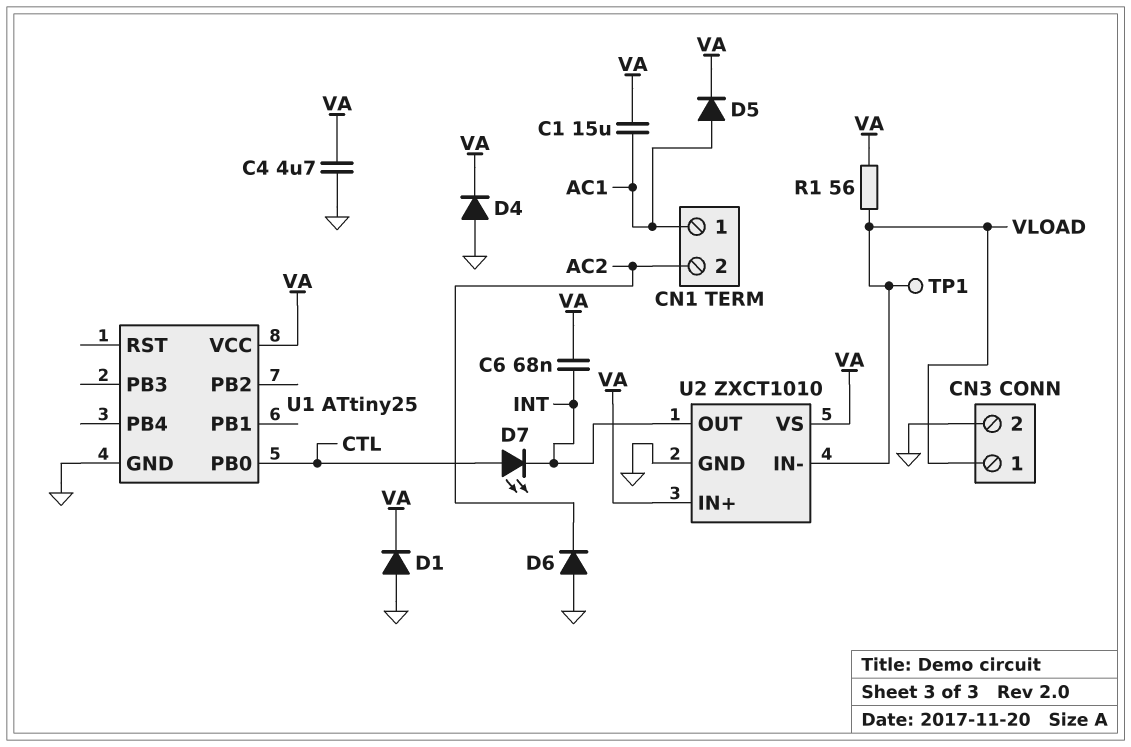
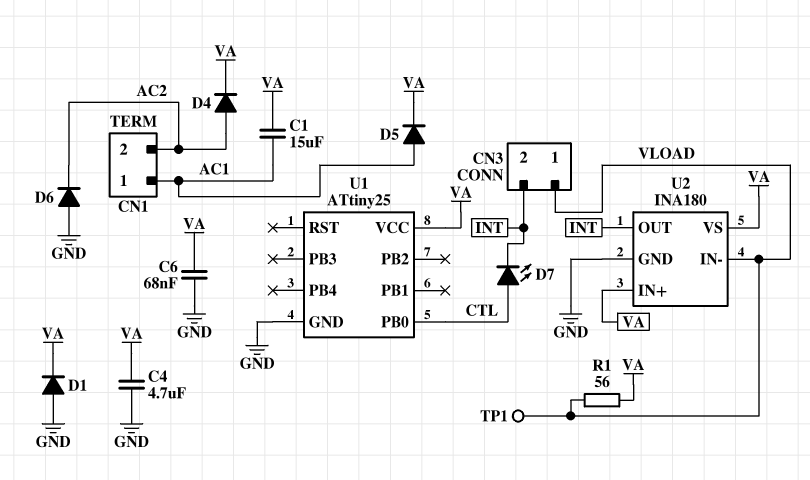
C6: 68nF (INT, VA) -> 68nF (GND, VA)
CN3 pin 2: GND -> INT
D4: diode (A GND, K VA) -> diode (A AC2, K VA)
U2: ZXCT1010 -> INA180

